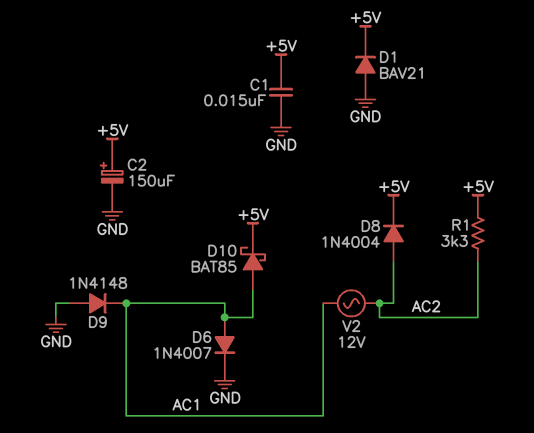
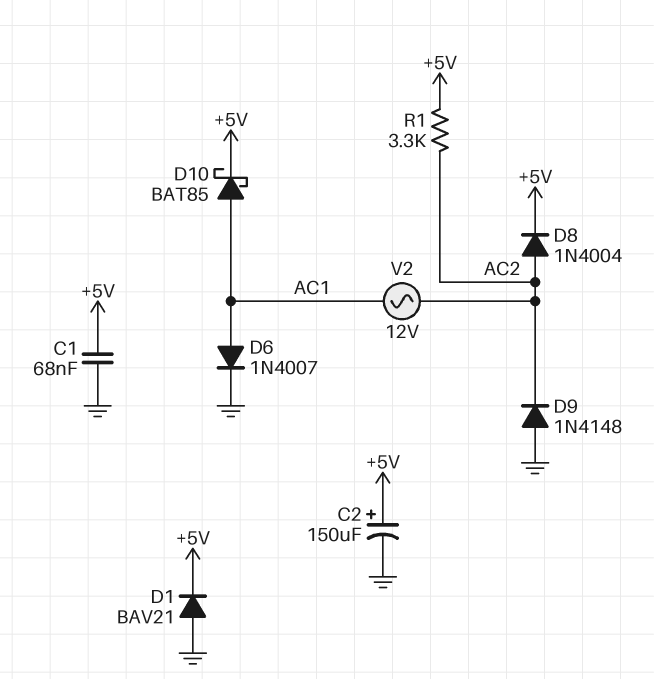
C1: 15nF (+5V, GND) -> 68nF (+5V, GND)
D9: diode 1N4148 (A GND, K AC1) -> diode 1N4148 (A GND, K AC2)

